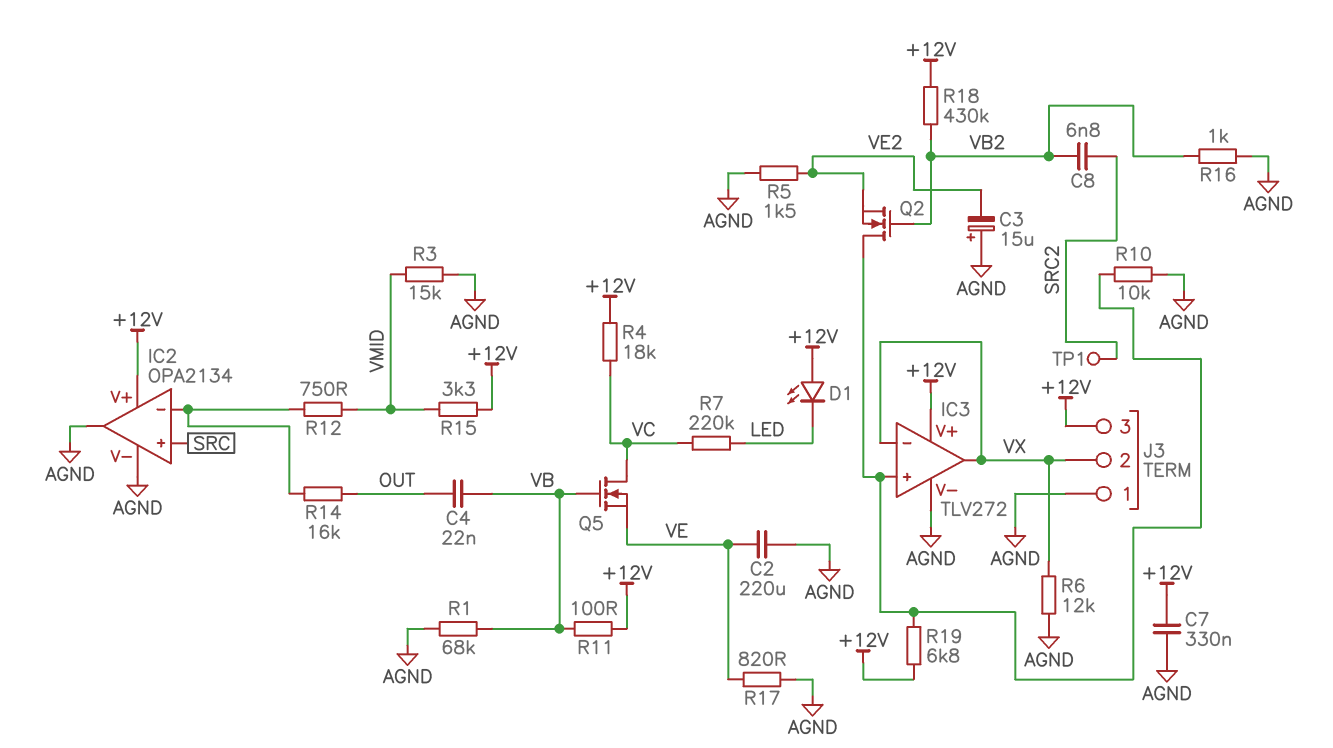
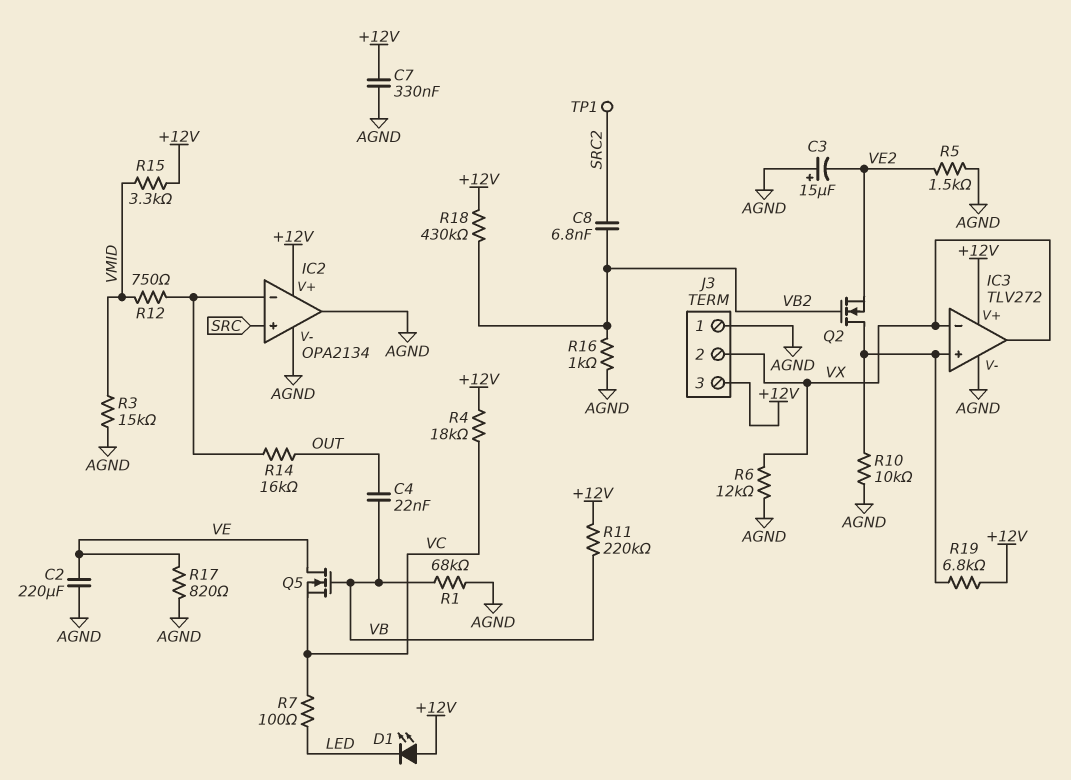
Q5: NMOS (G VB, D VC, S VE) -> NMOS (G VB, D VE, S VC)
R7: 220k (LED, VC) -> 100 (LED, VC)
R11: 100 (+12V, VB) -> 220k (+12V, VB)

